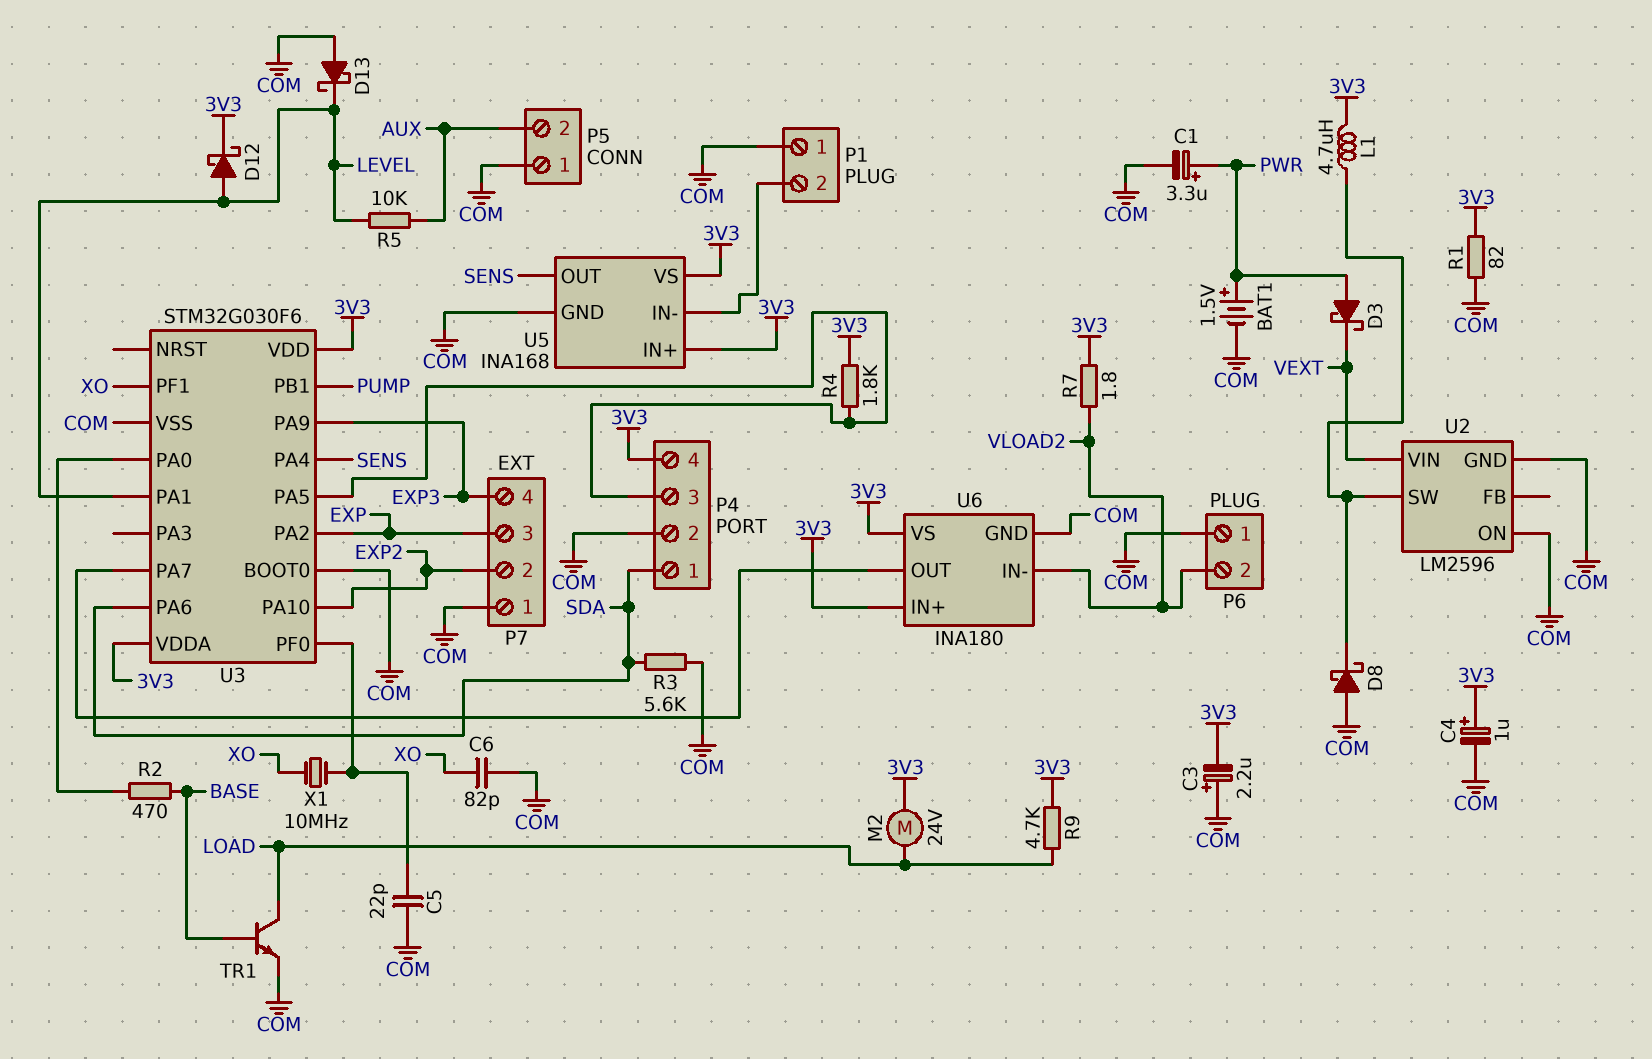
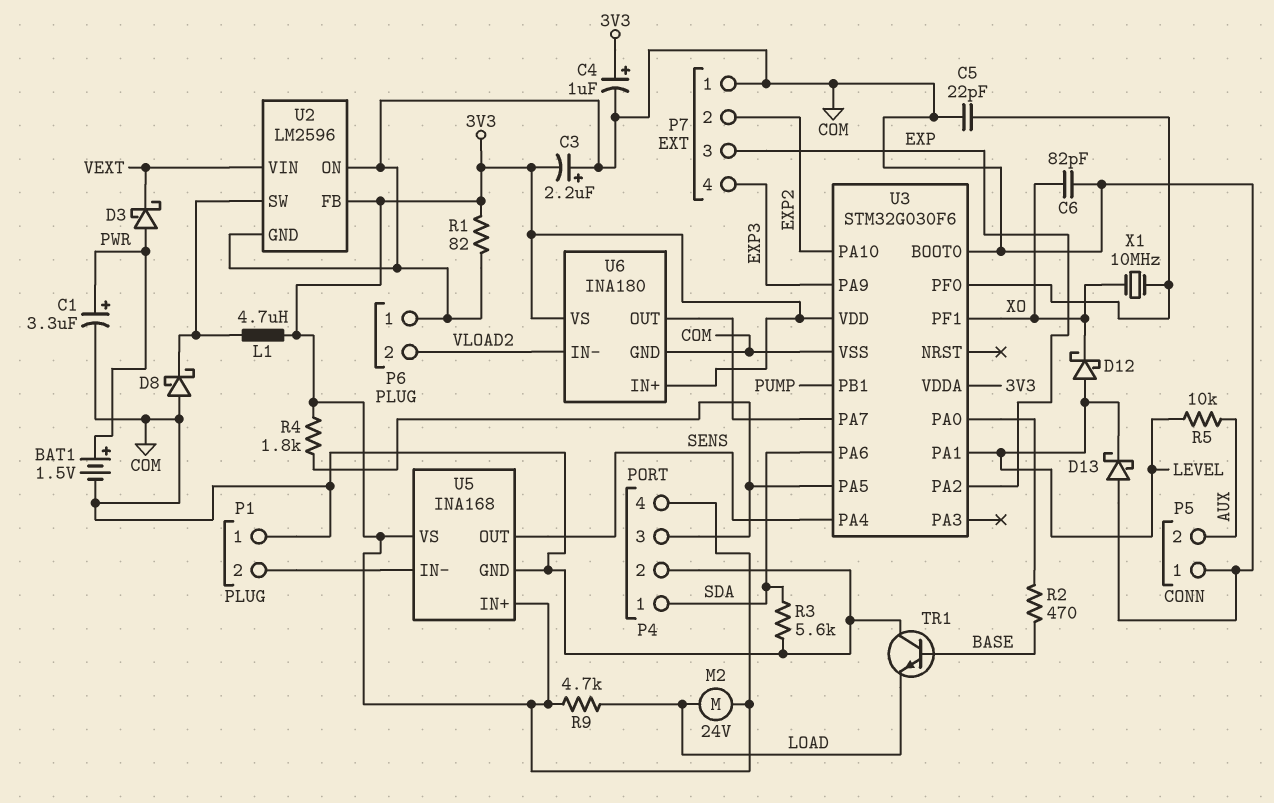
D12: schottky (A LEVEL, K 3V3) -> schottky (A LEVEL, K XO)
R7: 1.8 (3V3, VLOAD2) -> none
TR1: NPN (B BASE, C LOAD, E COM) -> NPN (B BASE, C COM, E LOAD)
U2 pin FB: none -> 3V3

